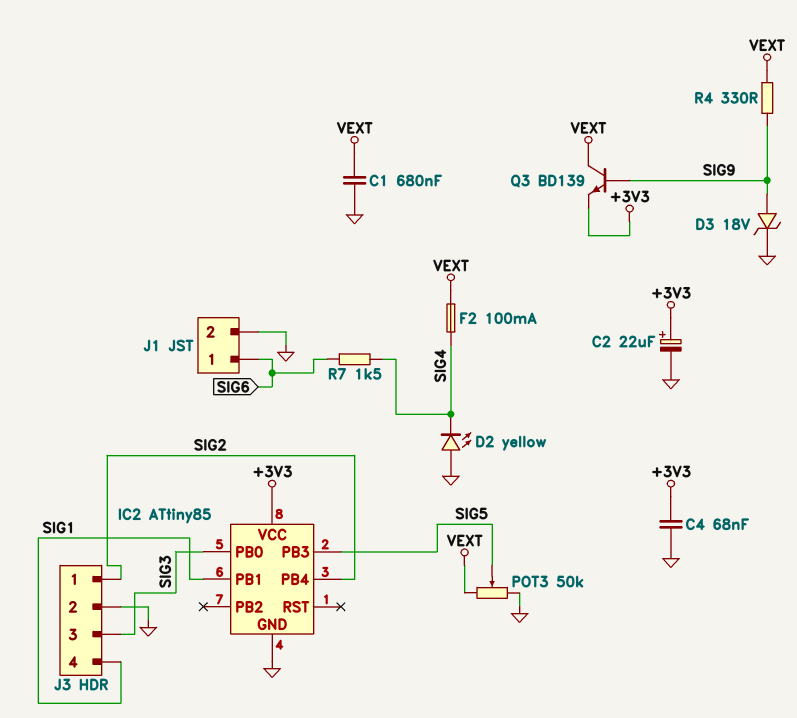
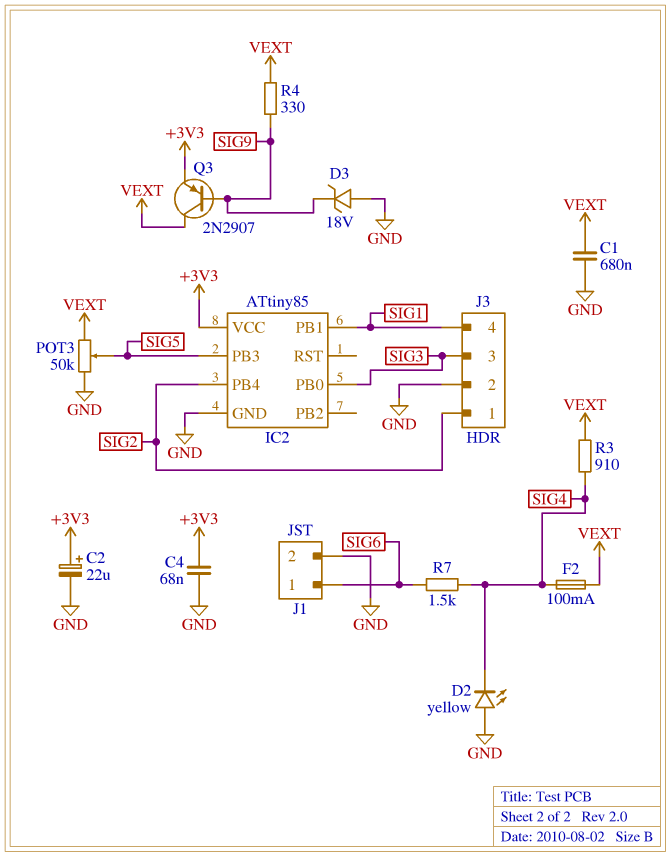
D3: zener 18V (A SIG9, K GND) -> zener 18V (A GND, K SIG9)
Q3: NPN BD139 (B SIG9, C VEXT, E +3V3) -> PNP 2N2907 (B SIG9, C VEXT, E +3V3)
R3: none -> 910 (SIG4, VEXT)

